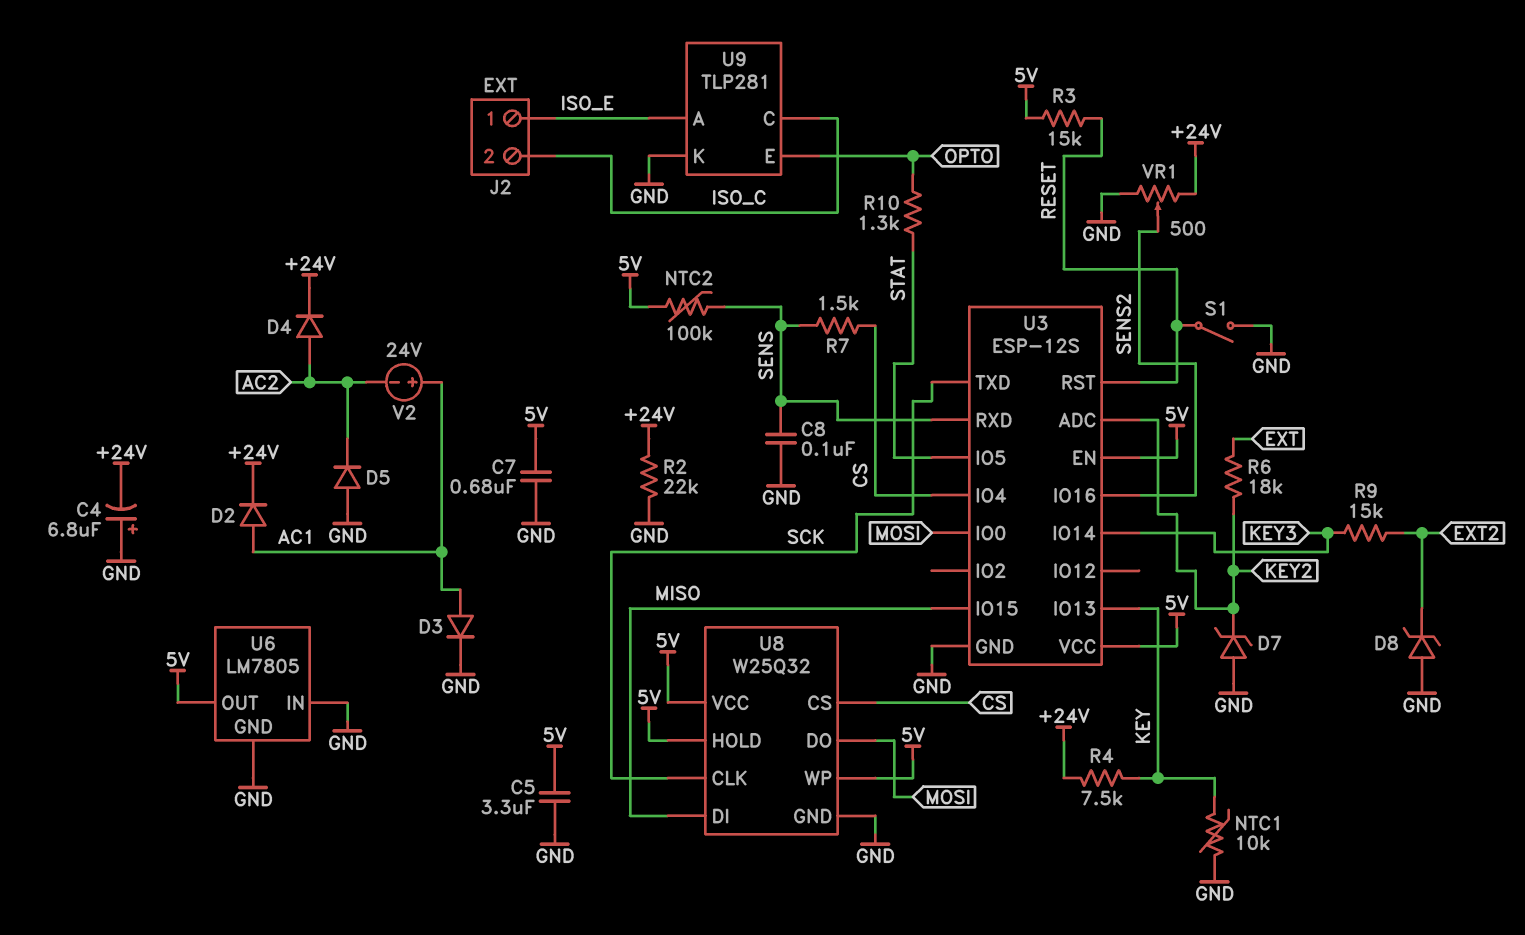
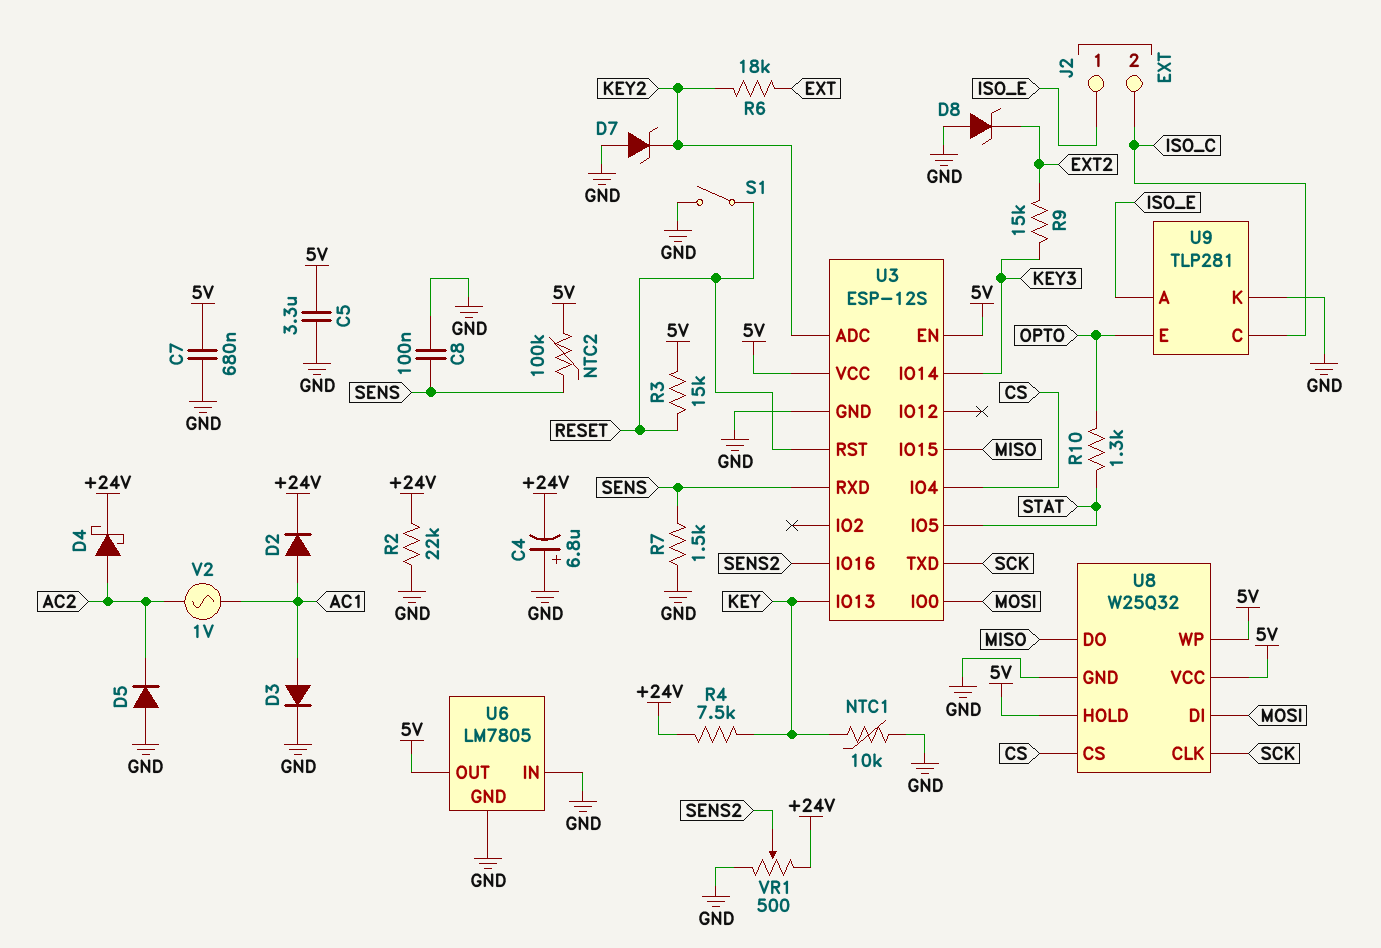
D4: diode (A AC2, K +24V) -> schottky (A AC2, K +24V)
R7: 1.5k (CS, SENS) -> 1.5k (GND, SENS)
U8 pin DI: MISO -> MOSI
U8 pin DO: MOSI -> MISO
V2: 24V (plus AC1, minus AC2) -> AC 1V (AC1, AC2)

